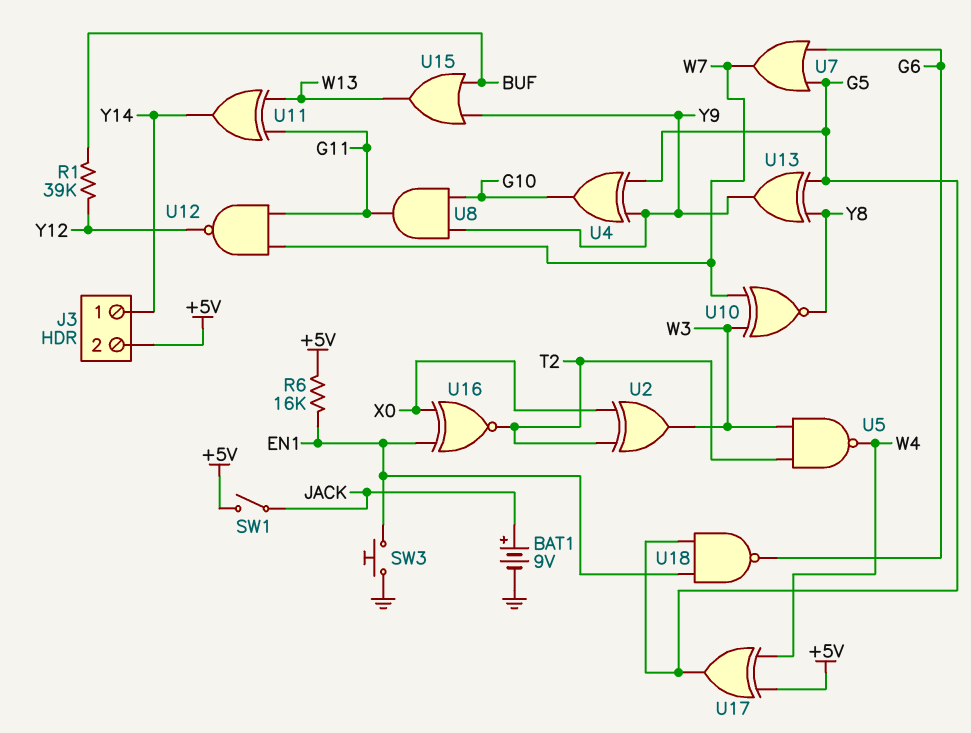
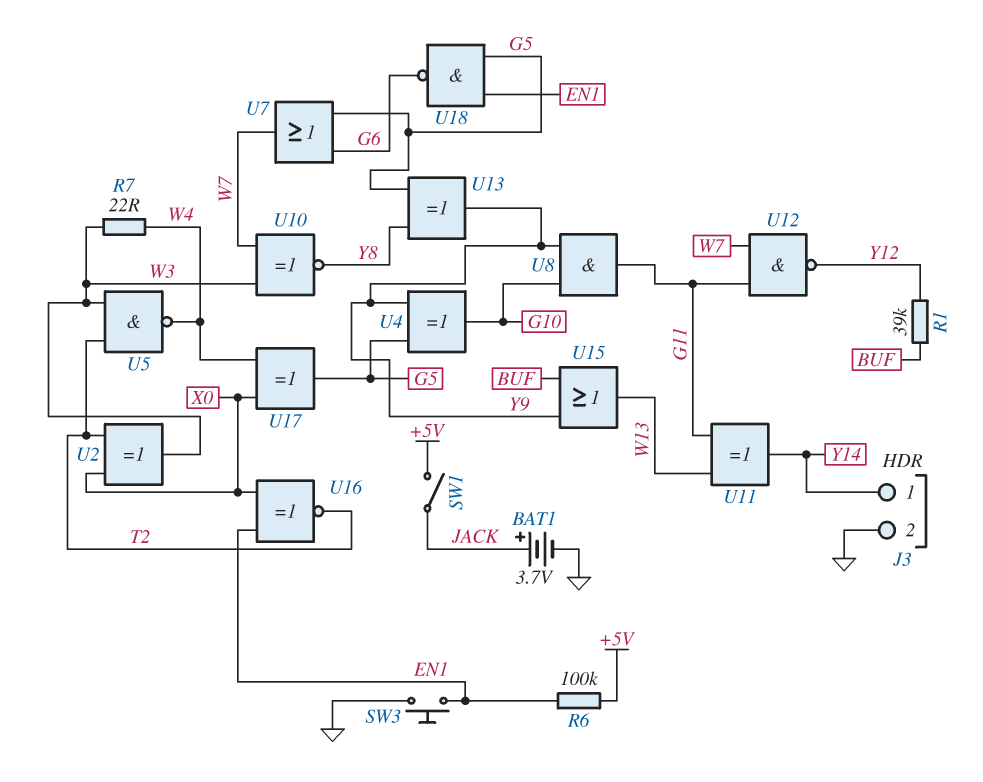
BAT1: 9V (plus JACK, minus GND) -> 3.7V (plus JACK, minus GND)
J3 pin 2: +5V -> GND
R6: 16k (+5V, EN1) -> 100k (+5V, EN1)
R7: none -> 22 (W3, W4)
U17: XOR (in +5V, in W4, out G5) -> XOR (in W4, in X0, out G5)

